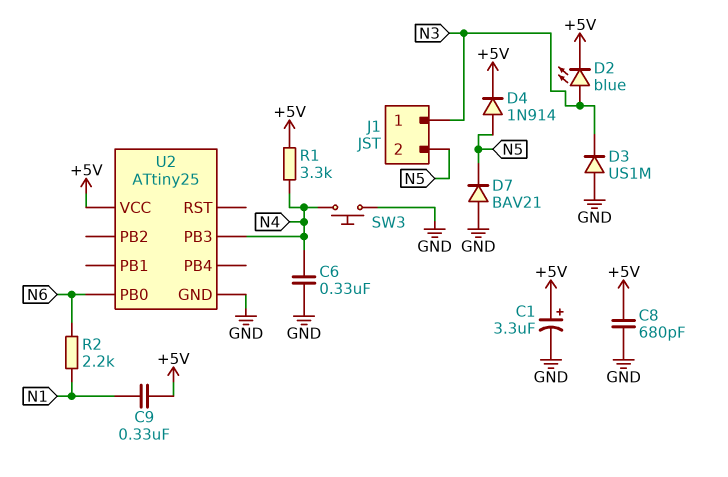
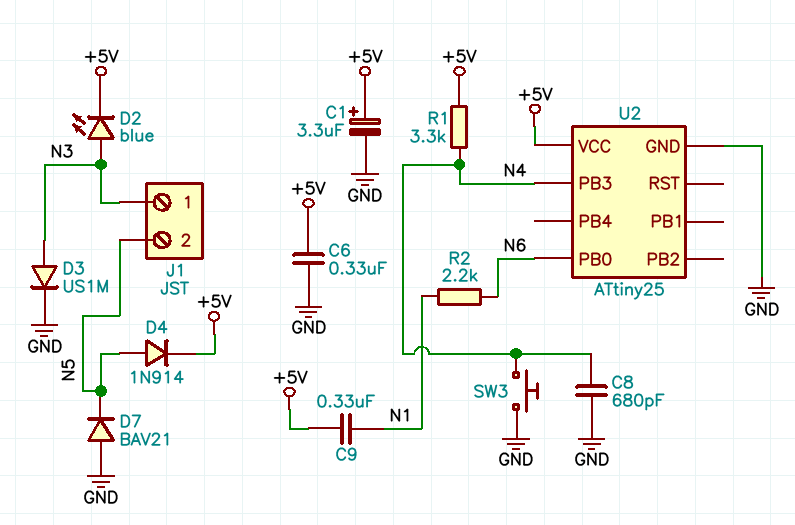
C6: 330nF (GND, N4) -> 330nF (+5V, GND)
C8: 680pF (+5V, GND) -> 680pF (GND, N4)
D3: diode US1M (A GND, K N3) -> diode US1M (A N3, K GND)

